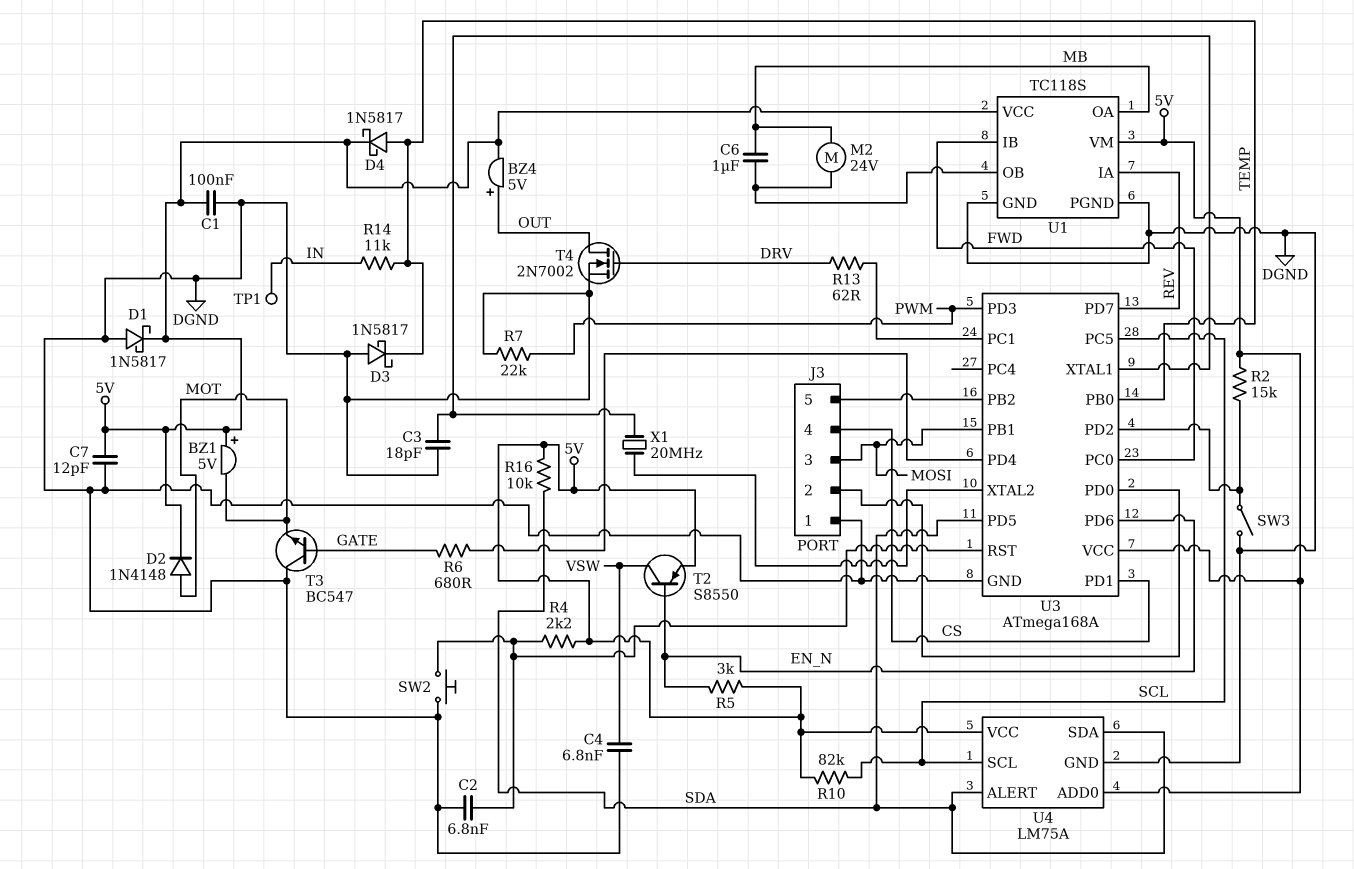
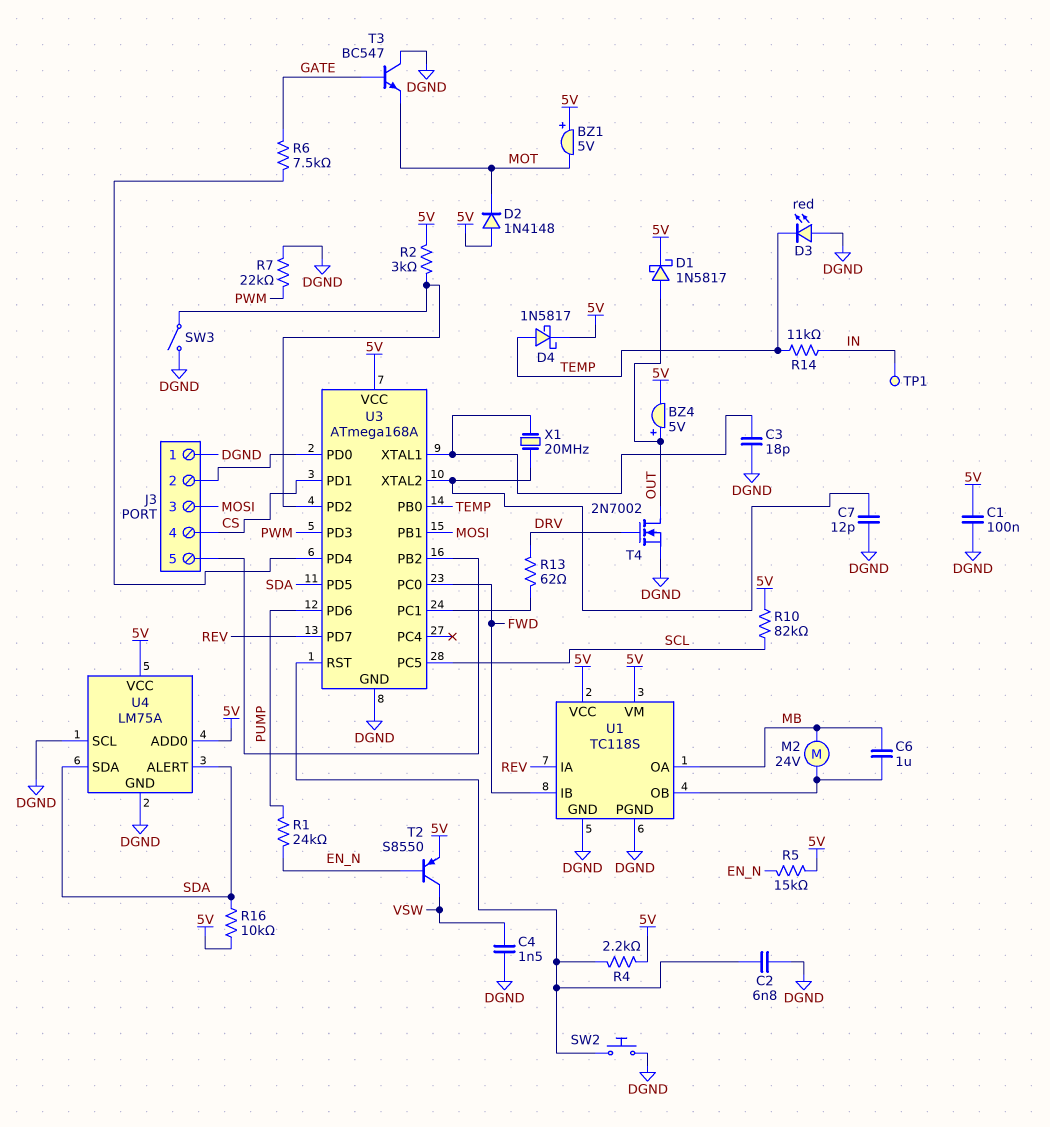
C4: 6.8nF (DGND, VSW) -> 1.5nF (DGND, VSW)
C7: 12pF (5V, DGND) -> 12pF (DGND, U3/XTAL2)
D1: schottky 1N5817 (A DGND, K 5V) -> schottky 1N5817 (A OUT, K 5V)
D2: diode 1N4148 (A MOT, K 5V) -> diode 1N4148 (A 5V, K MOT)
D3: schottky 1N5817 (A DGND, K TEMP) -> LED red (A DGND, K TEMP)
R1: none -> 24k (EN_N, PUMP)
R2: 15k (5V, U3/PD2) -> 3k (5V, U3/PD2)
R5: 3k (5V, EN_N) -> 15k (5V, EN_N)
R6: 680 (GATE, U3/PD4) -> 7.5k (GATE, U3/PD4)
U3 pin PD6: EN_N -> PUMP
U4 pin SCL: SCL -> DGND

